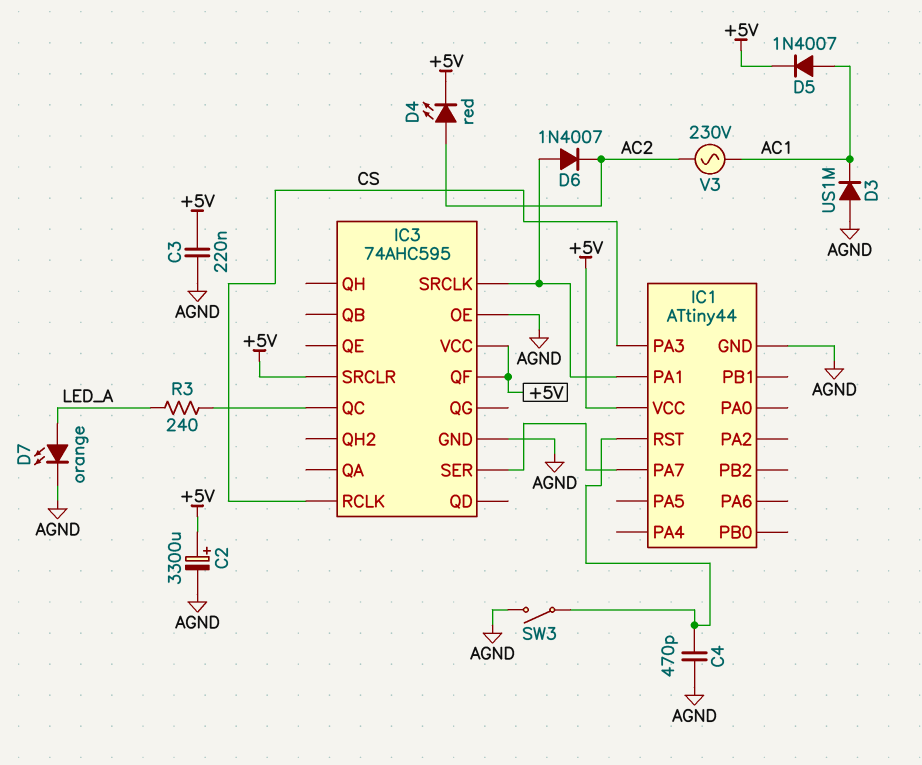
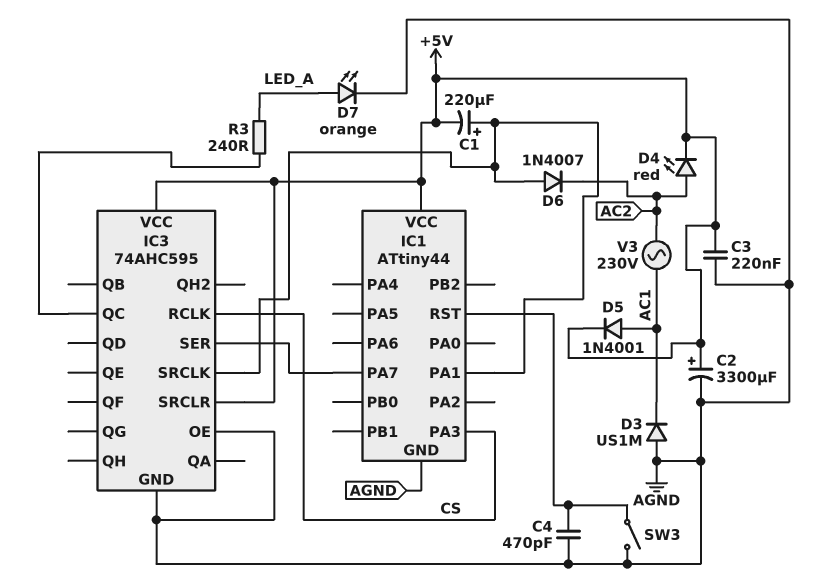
C1: none -> 220uF (plus IC1/PA1, minus +5V)
D5: diode 1N4007 (A AC1, K +5V) -> diode 1N4001 (A AC1, K +5V)
IC3 pin QF: +5V -> none

